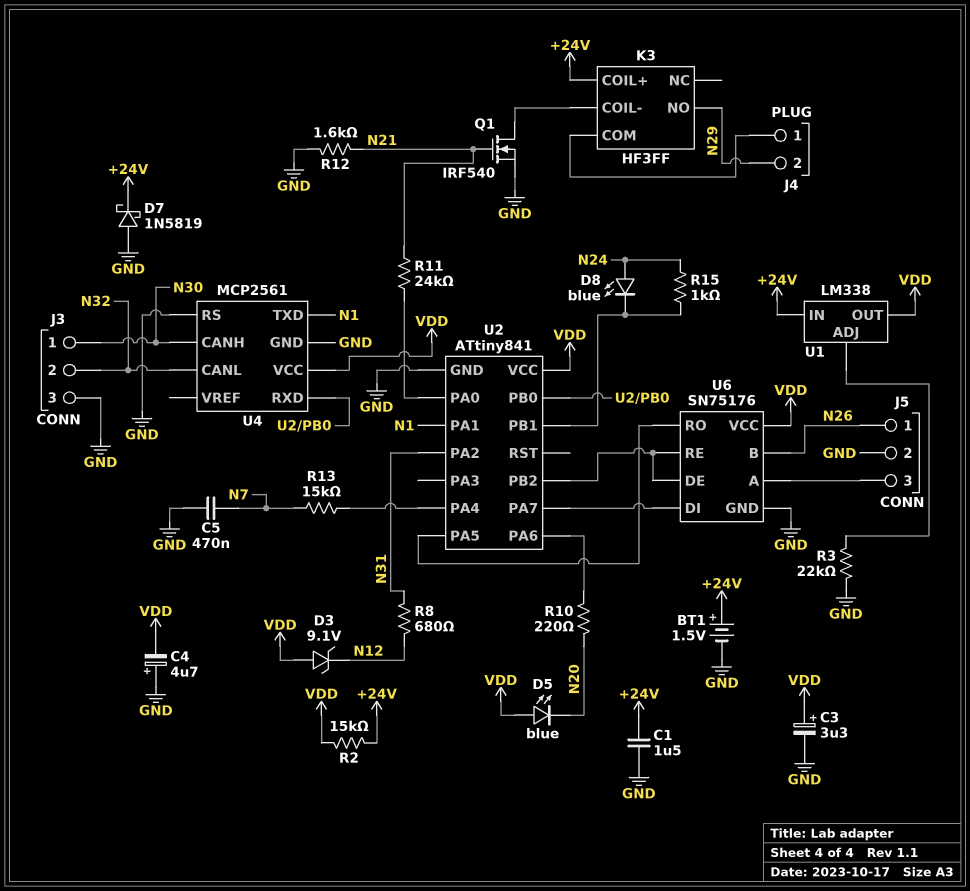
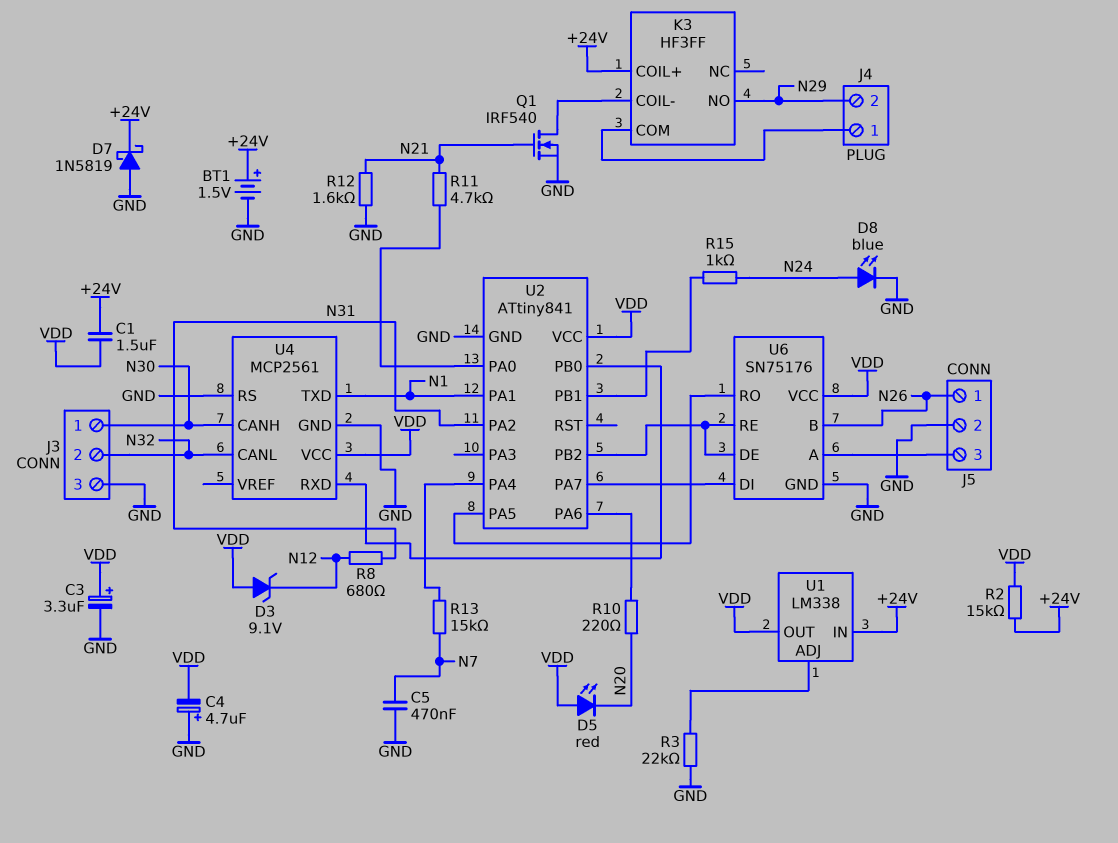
C1: 1.5uF (+24V, GND) -> 1.5uF (+24V, VDD)
D5: LED blue (A VDD, K N20) -> LED red (A VDD, K N20)
D8: LED blue (A N24, K U2/PB1) -> LED blue (A N24, K GND)
R11: 24k (N21, U2/PA0) -> 4.7k (N21, U2/PA0)

